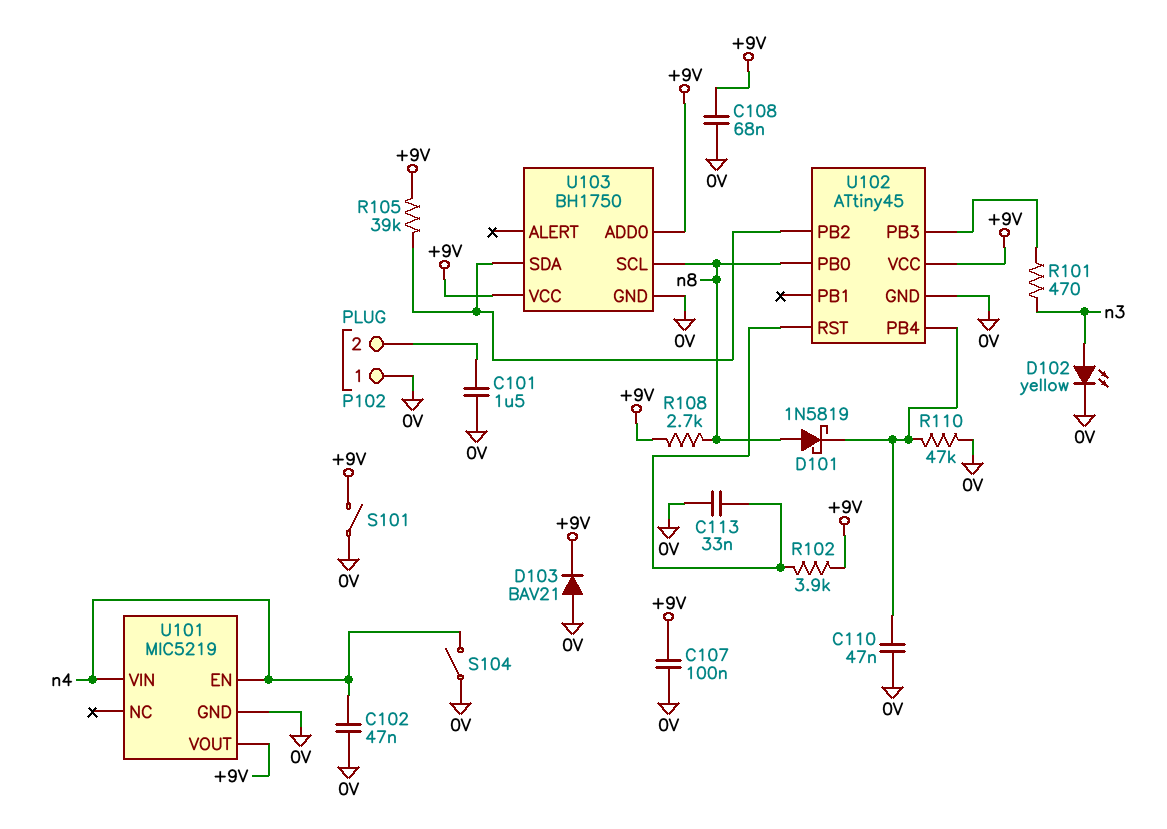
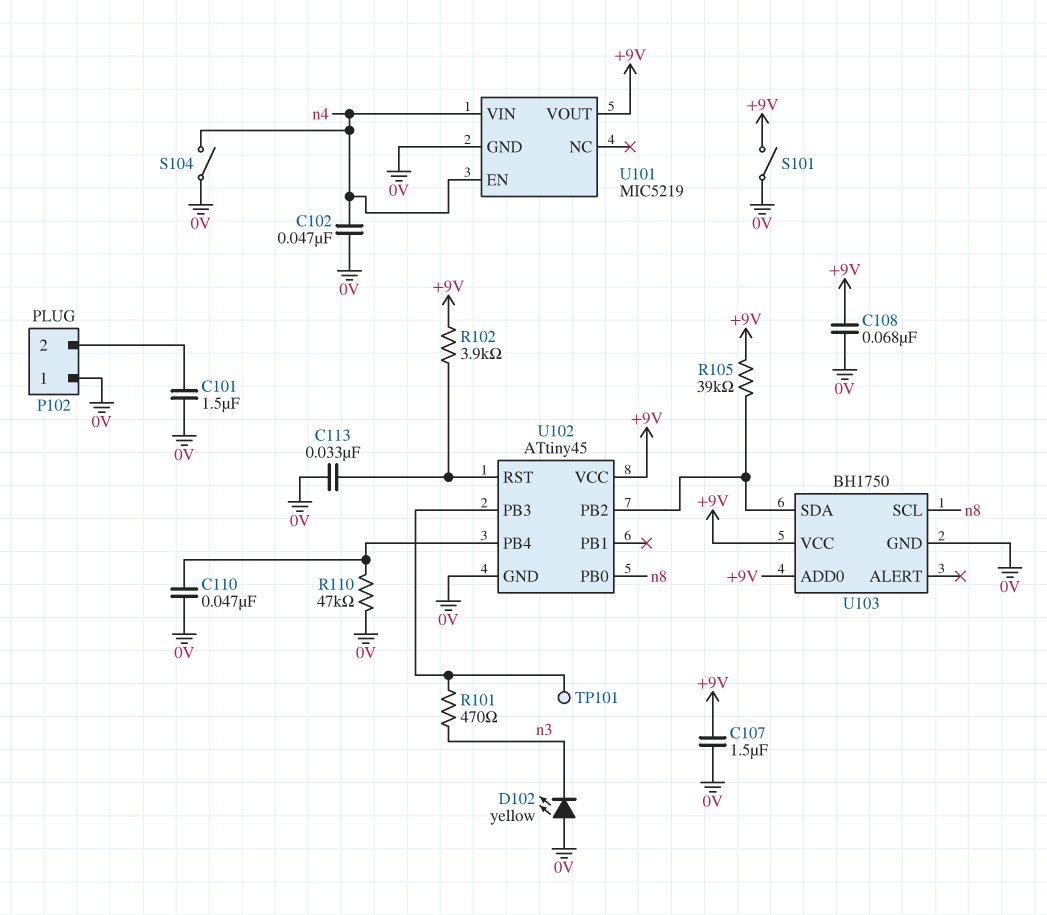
C107: 100nF (+9V, 0V) -> 1.5uF (+9V, 0V)
D101: schottky 1N5819 (A n8, K U102/PB4) -> none
D102: LED yellow (A n3, K 0V) -> LED yellow (A 0V, K n3)
D103: diode BAV21 (A 0V, K +9V) -> none
R108: 2.7k (+9V, n8) -> none
TP101: none -> test point (U102/PB3)

